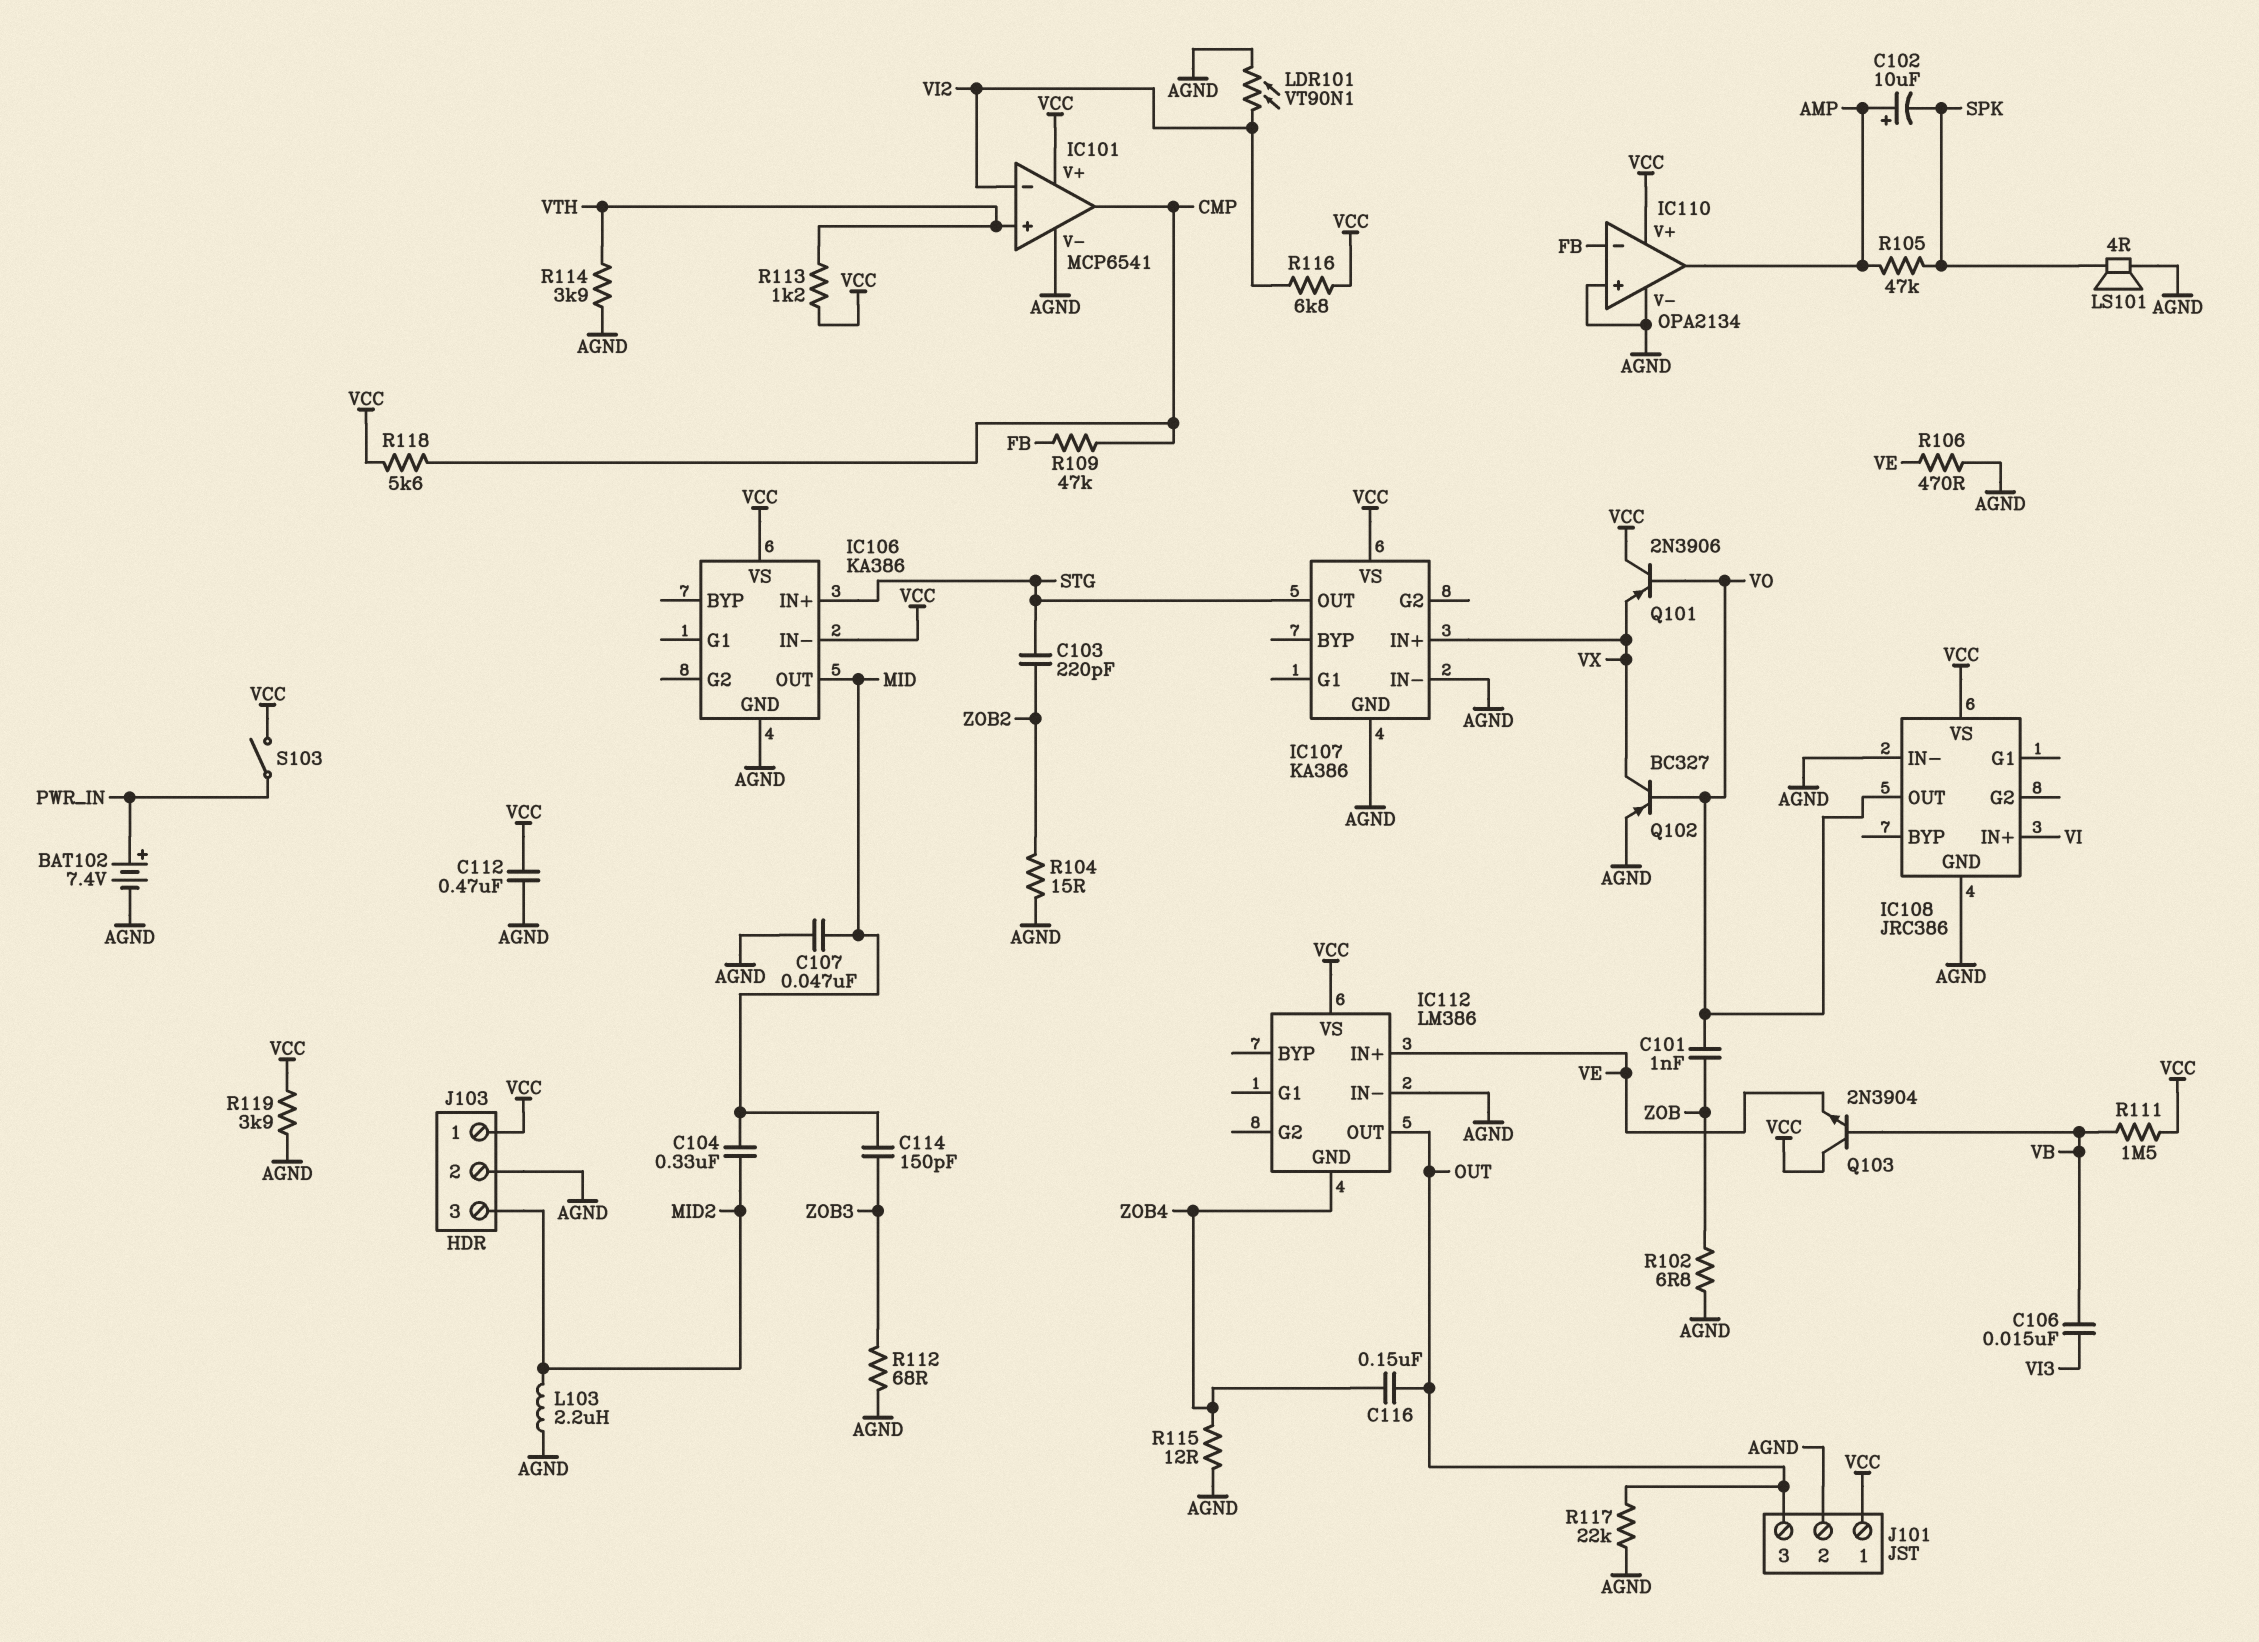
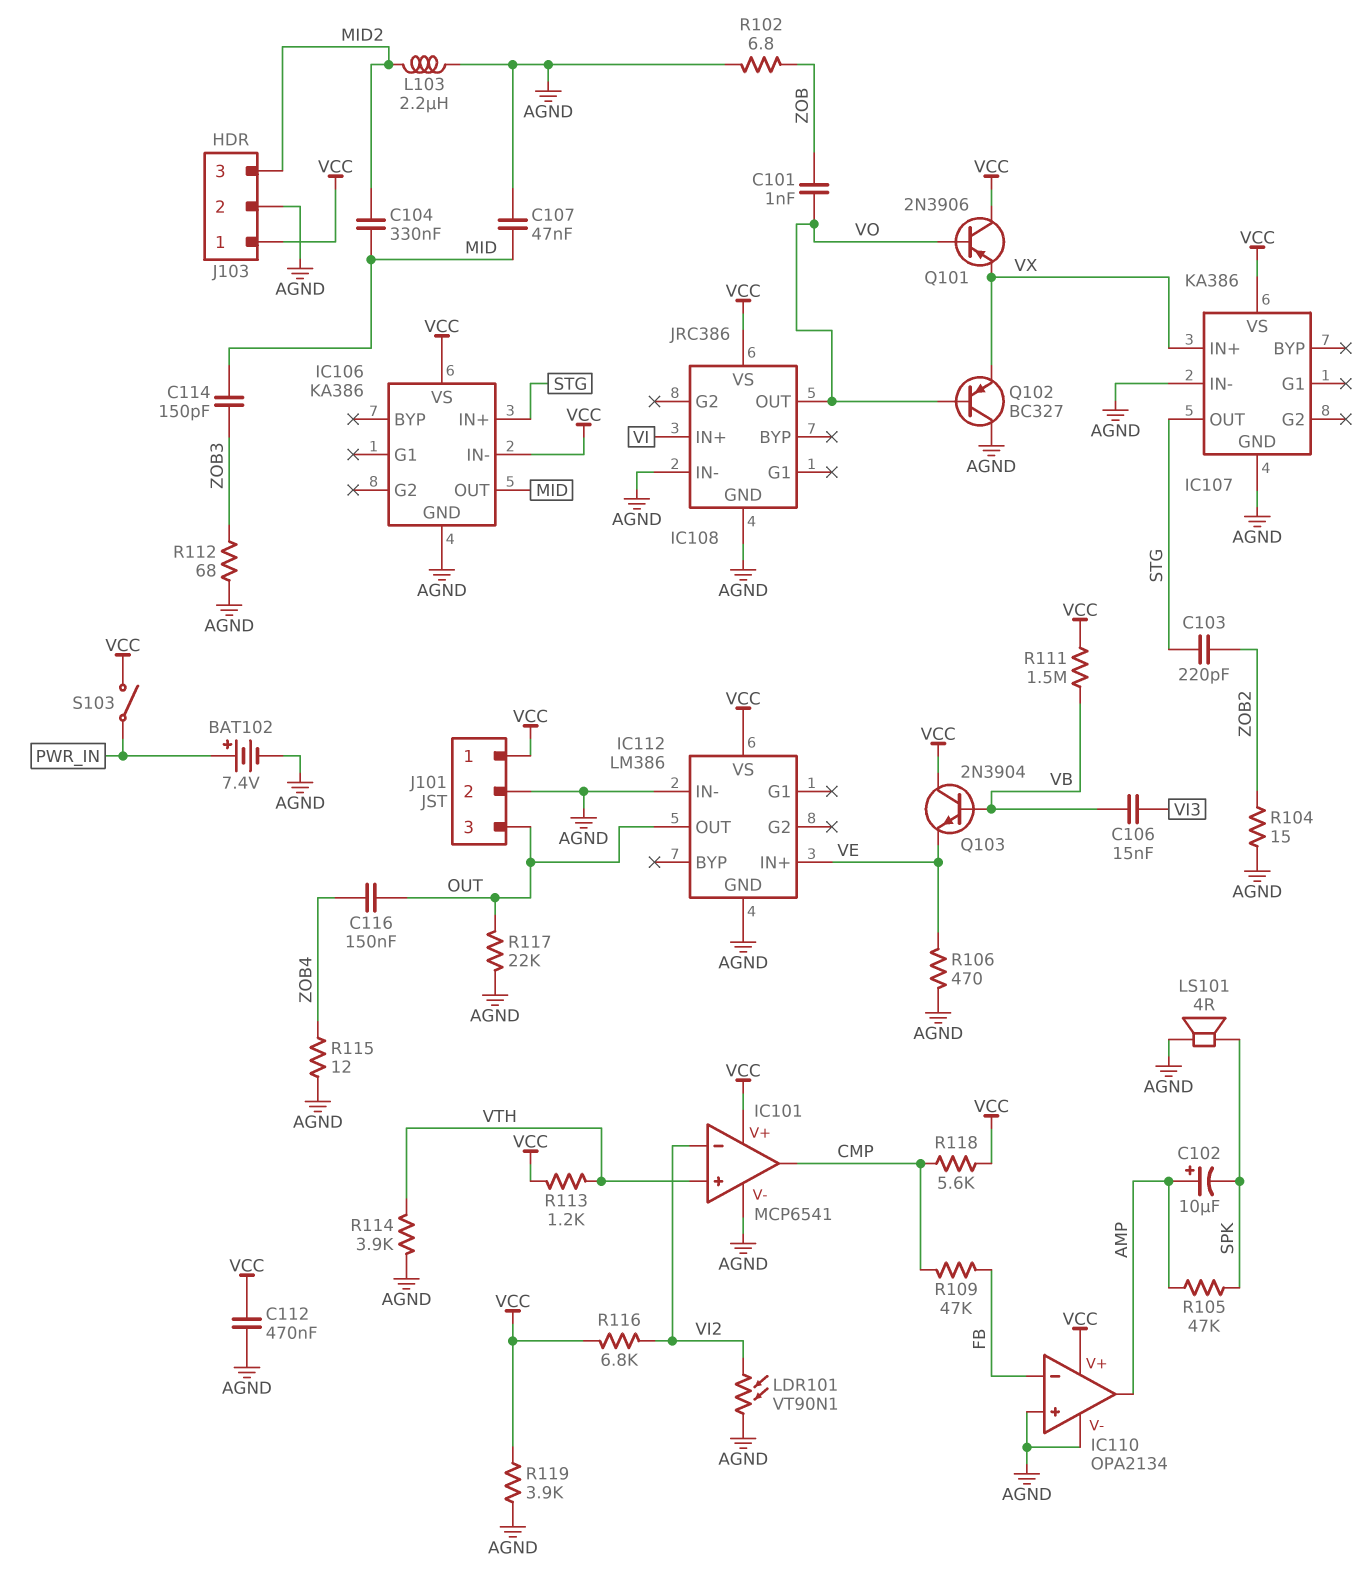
IC112 pin GND: ZOB4 -> AGND
Q102: PNP BC327 (B VO, C VX, E AGND) -> PNP BC327 (B VO, C AGND, E VX)

